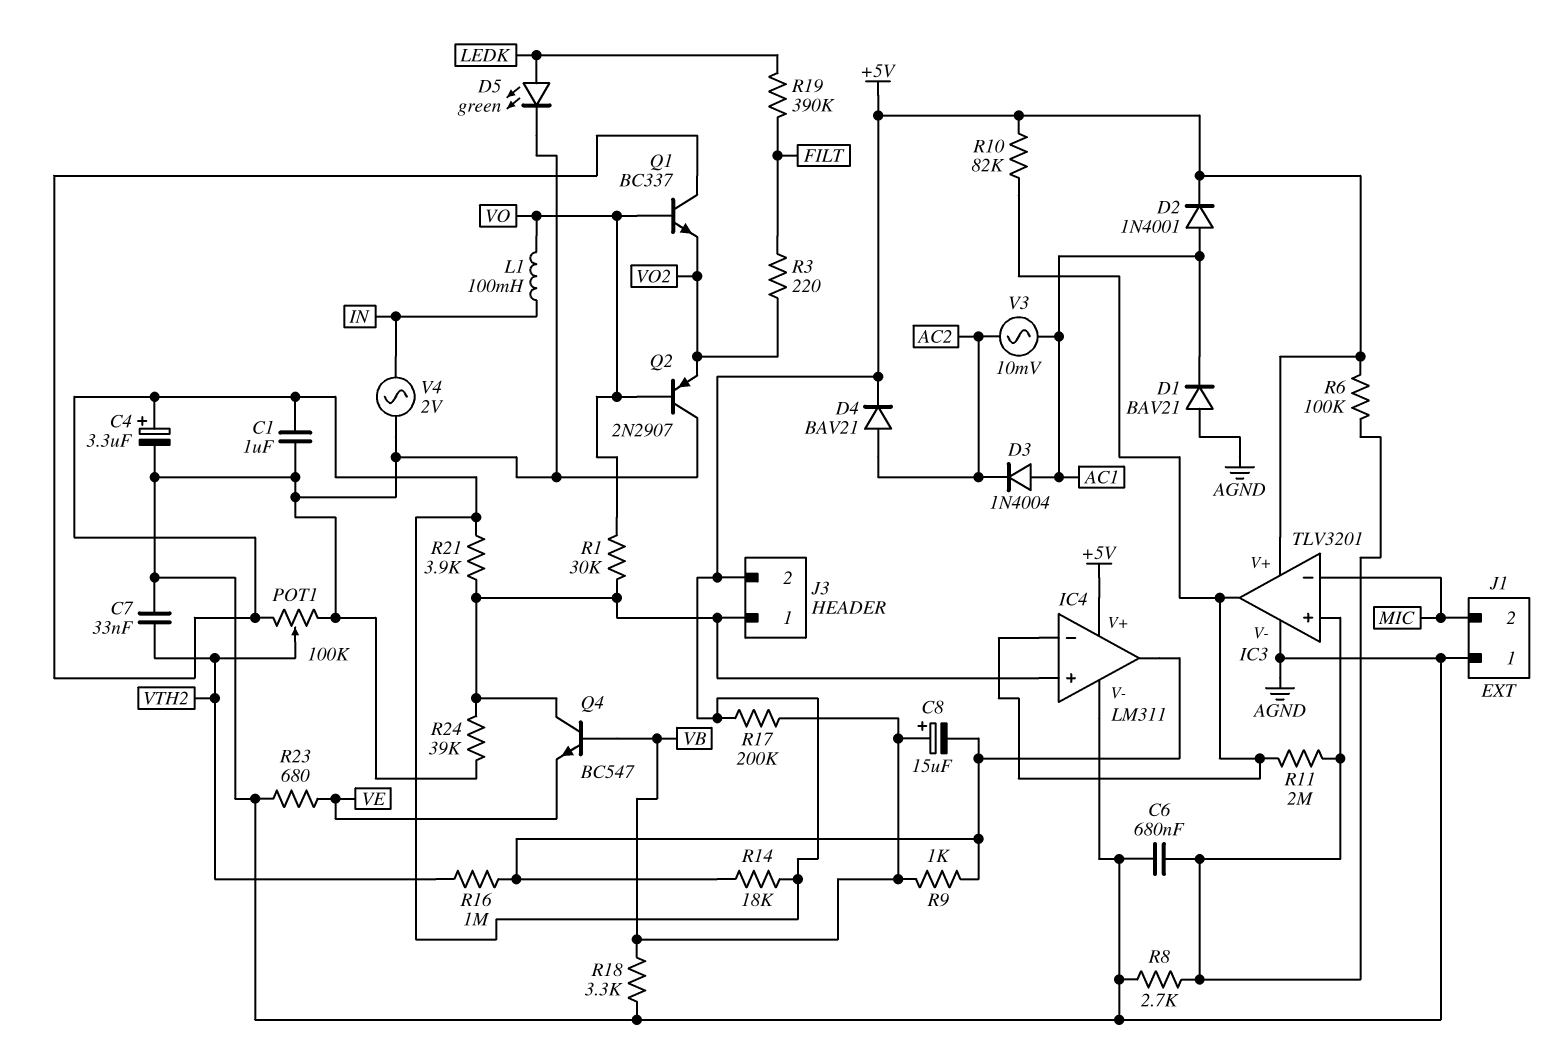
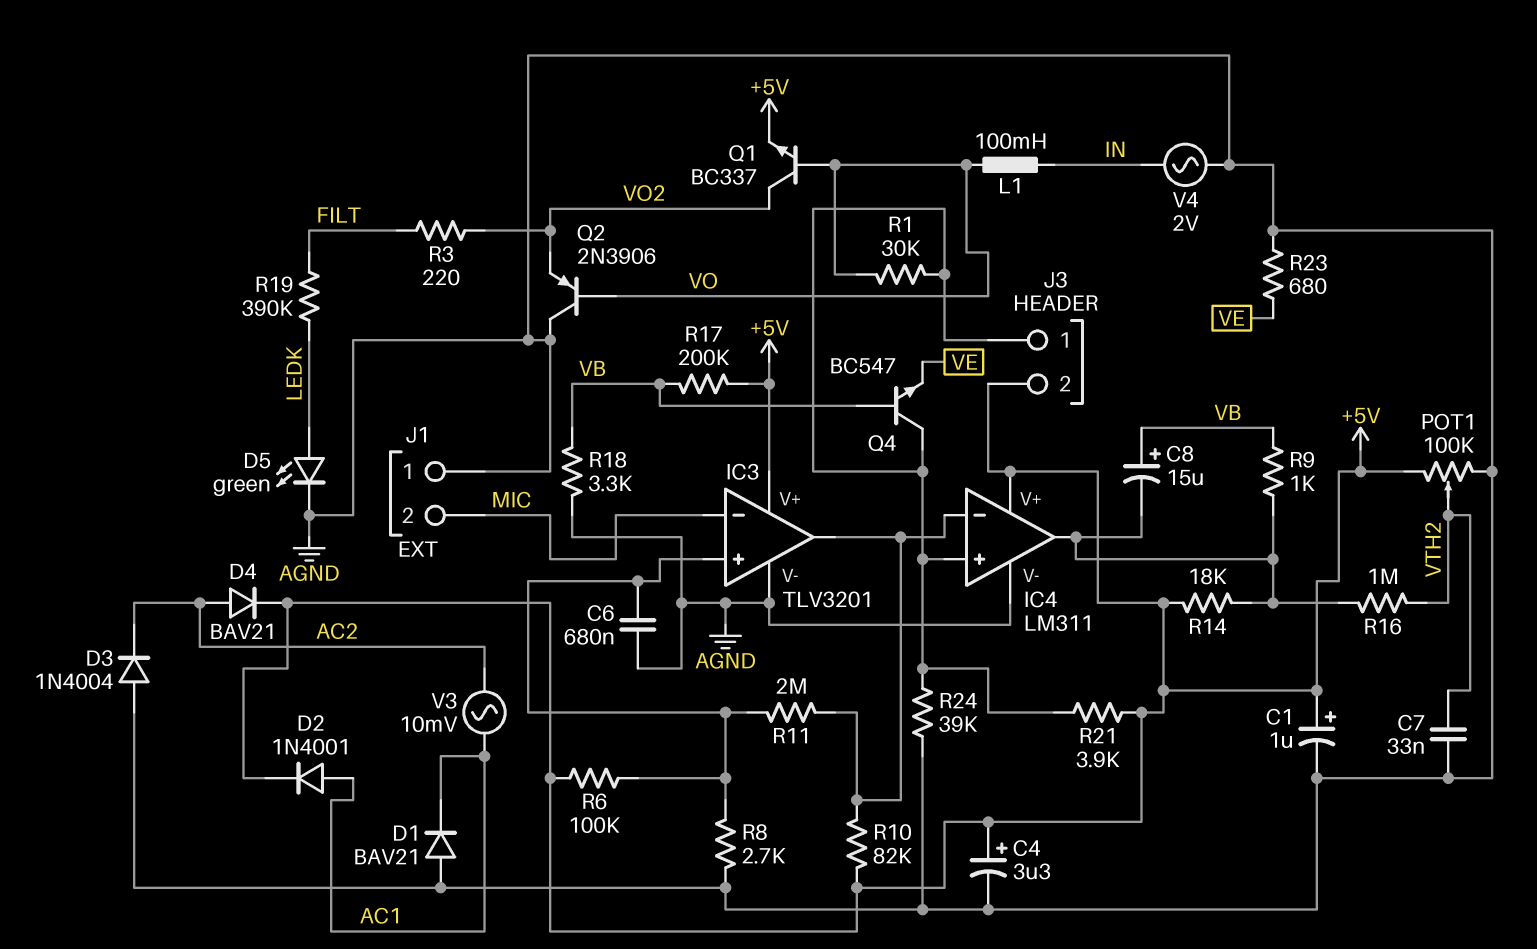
C1: 1uF (+5V, AGND) -> 1uF (plus +5V, minus AGND)
D3: diode 1N4004 (A AC1, K AC2) -> diode 1N4004 (A AGND, K AC2)
Q1: NPN BC337 (B VO, C +5V, E VO2) -> NPN BC337 (B VO, C VO2, E +5V)
Q2: PNP 2N2907 (B VO, C AGND, E VO2) -> PNP 2N3906 (B VO, C AGND, E VO2)

